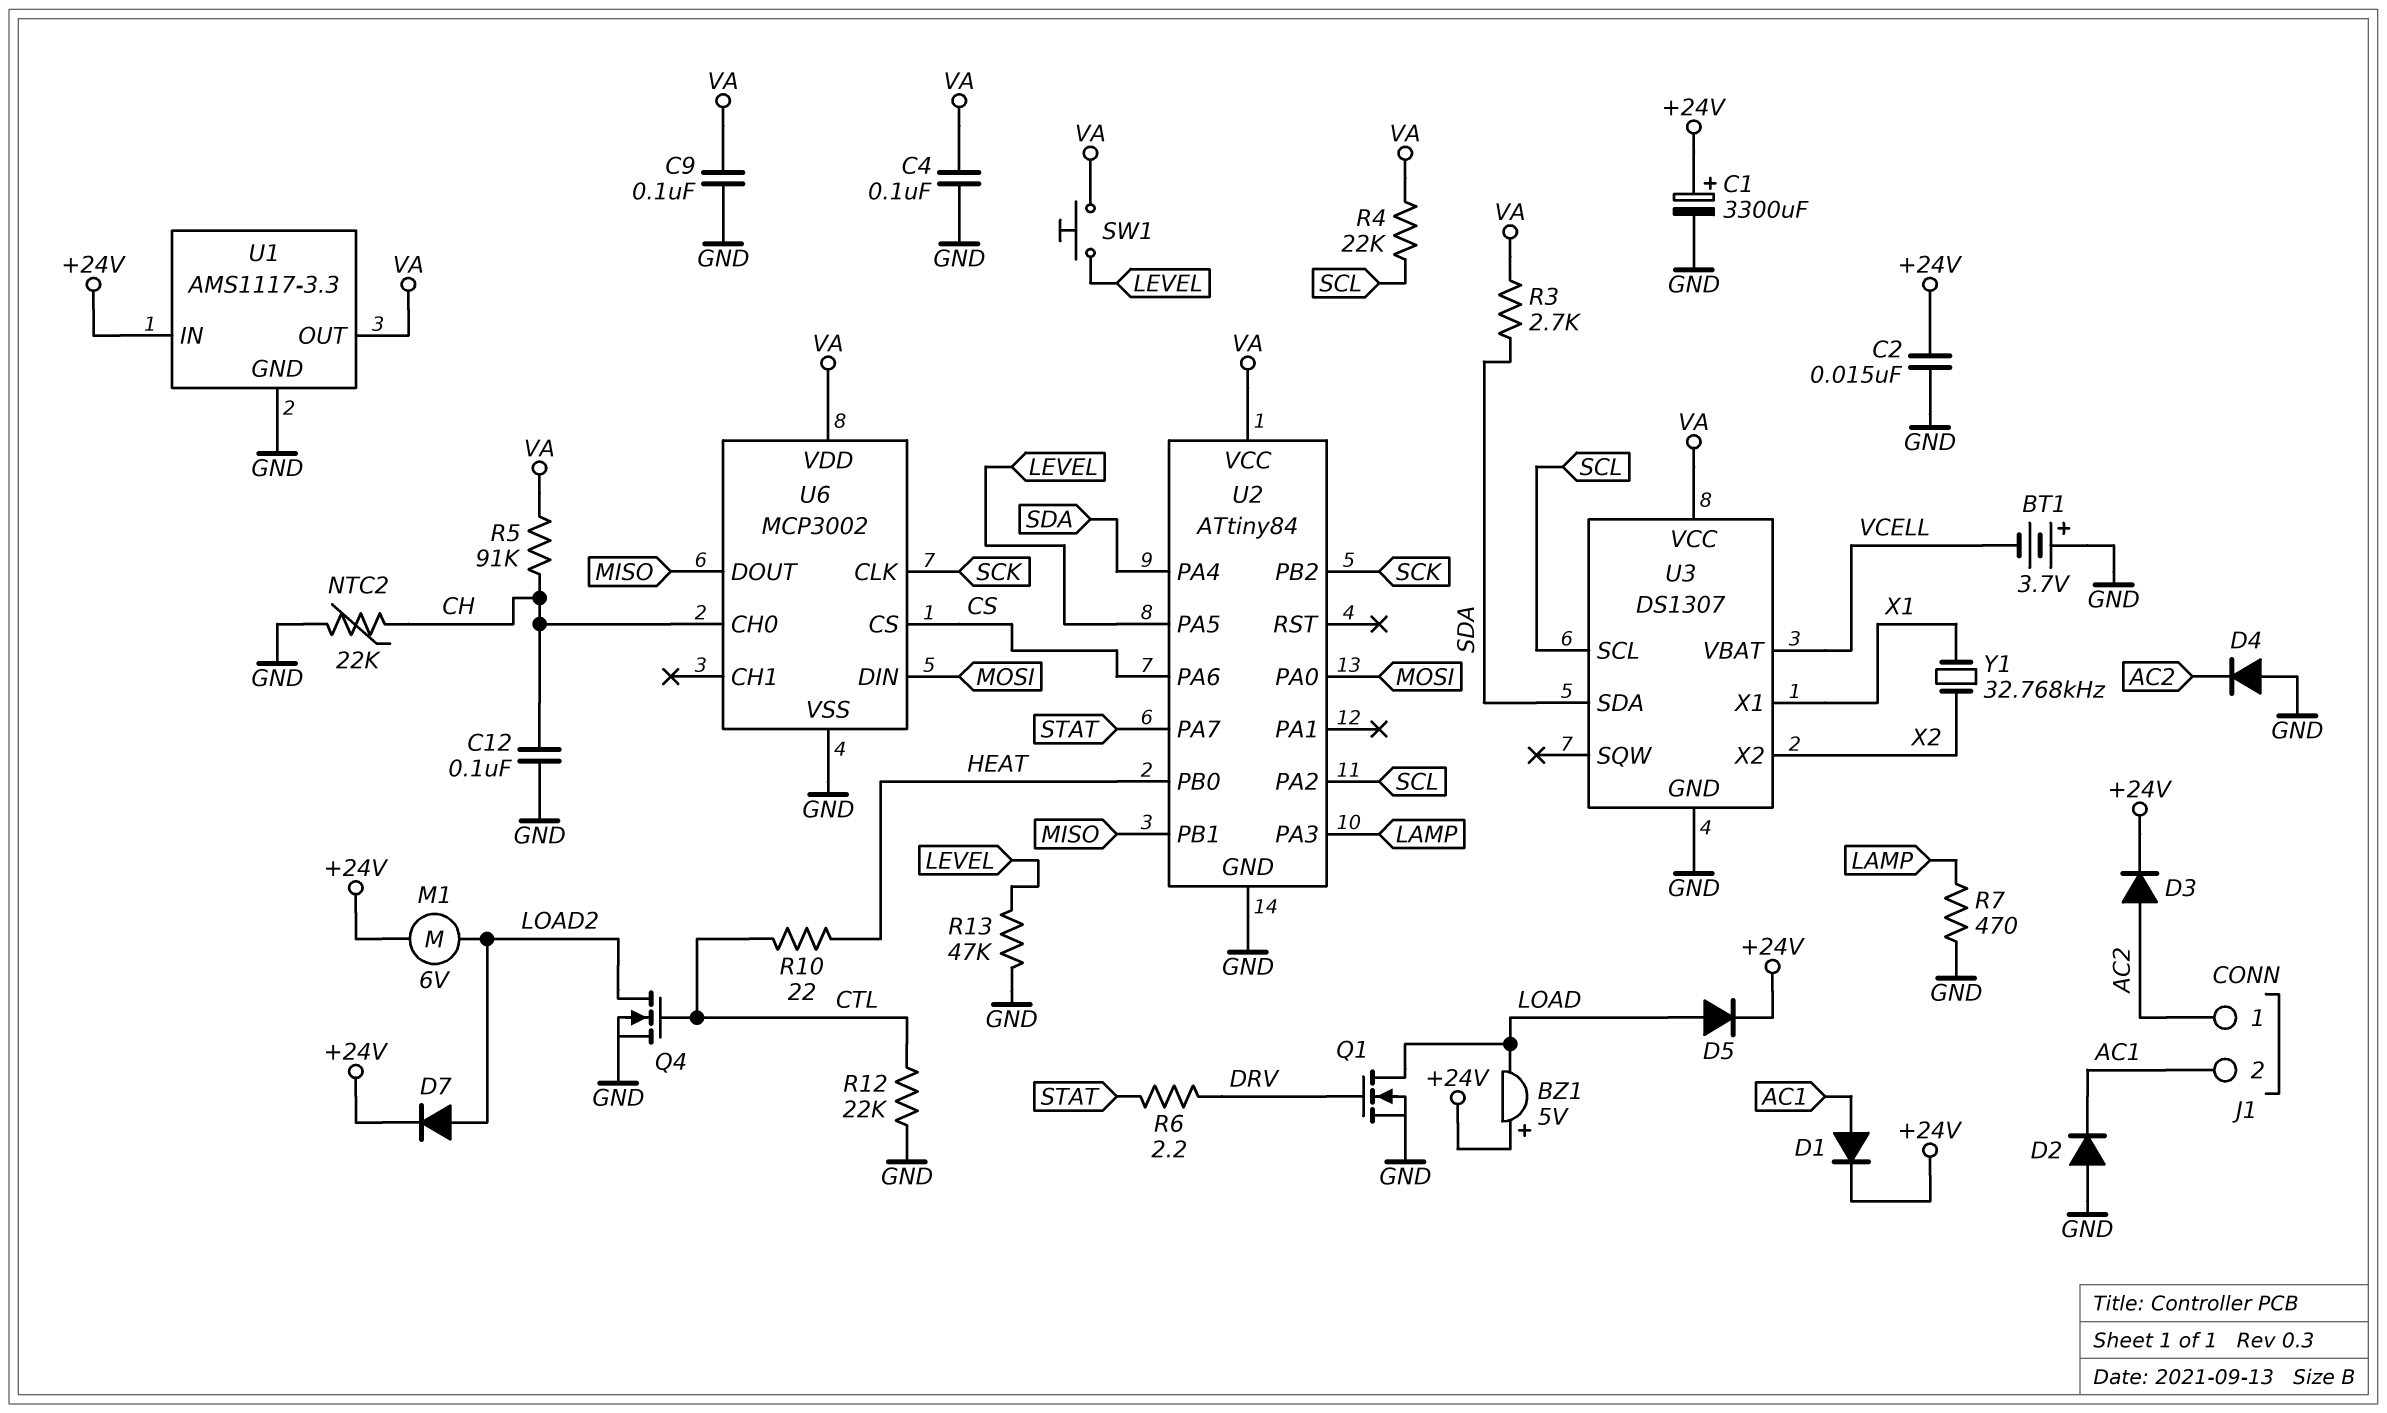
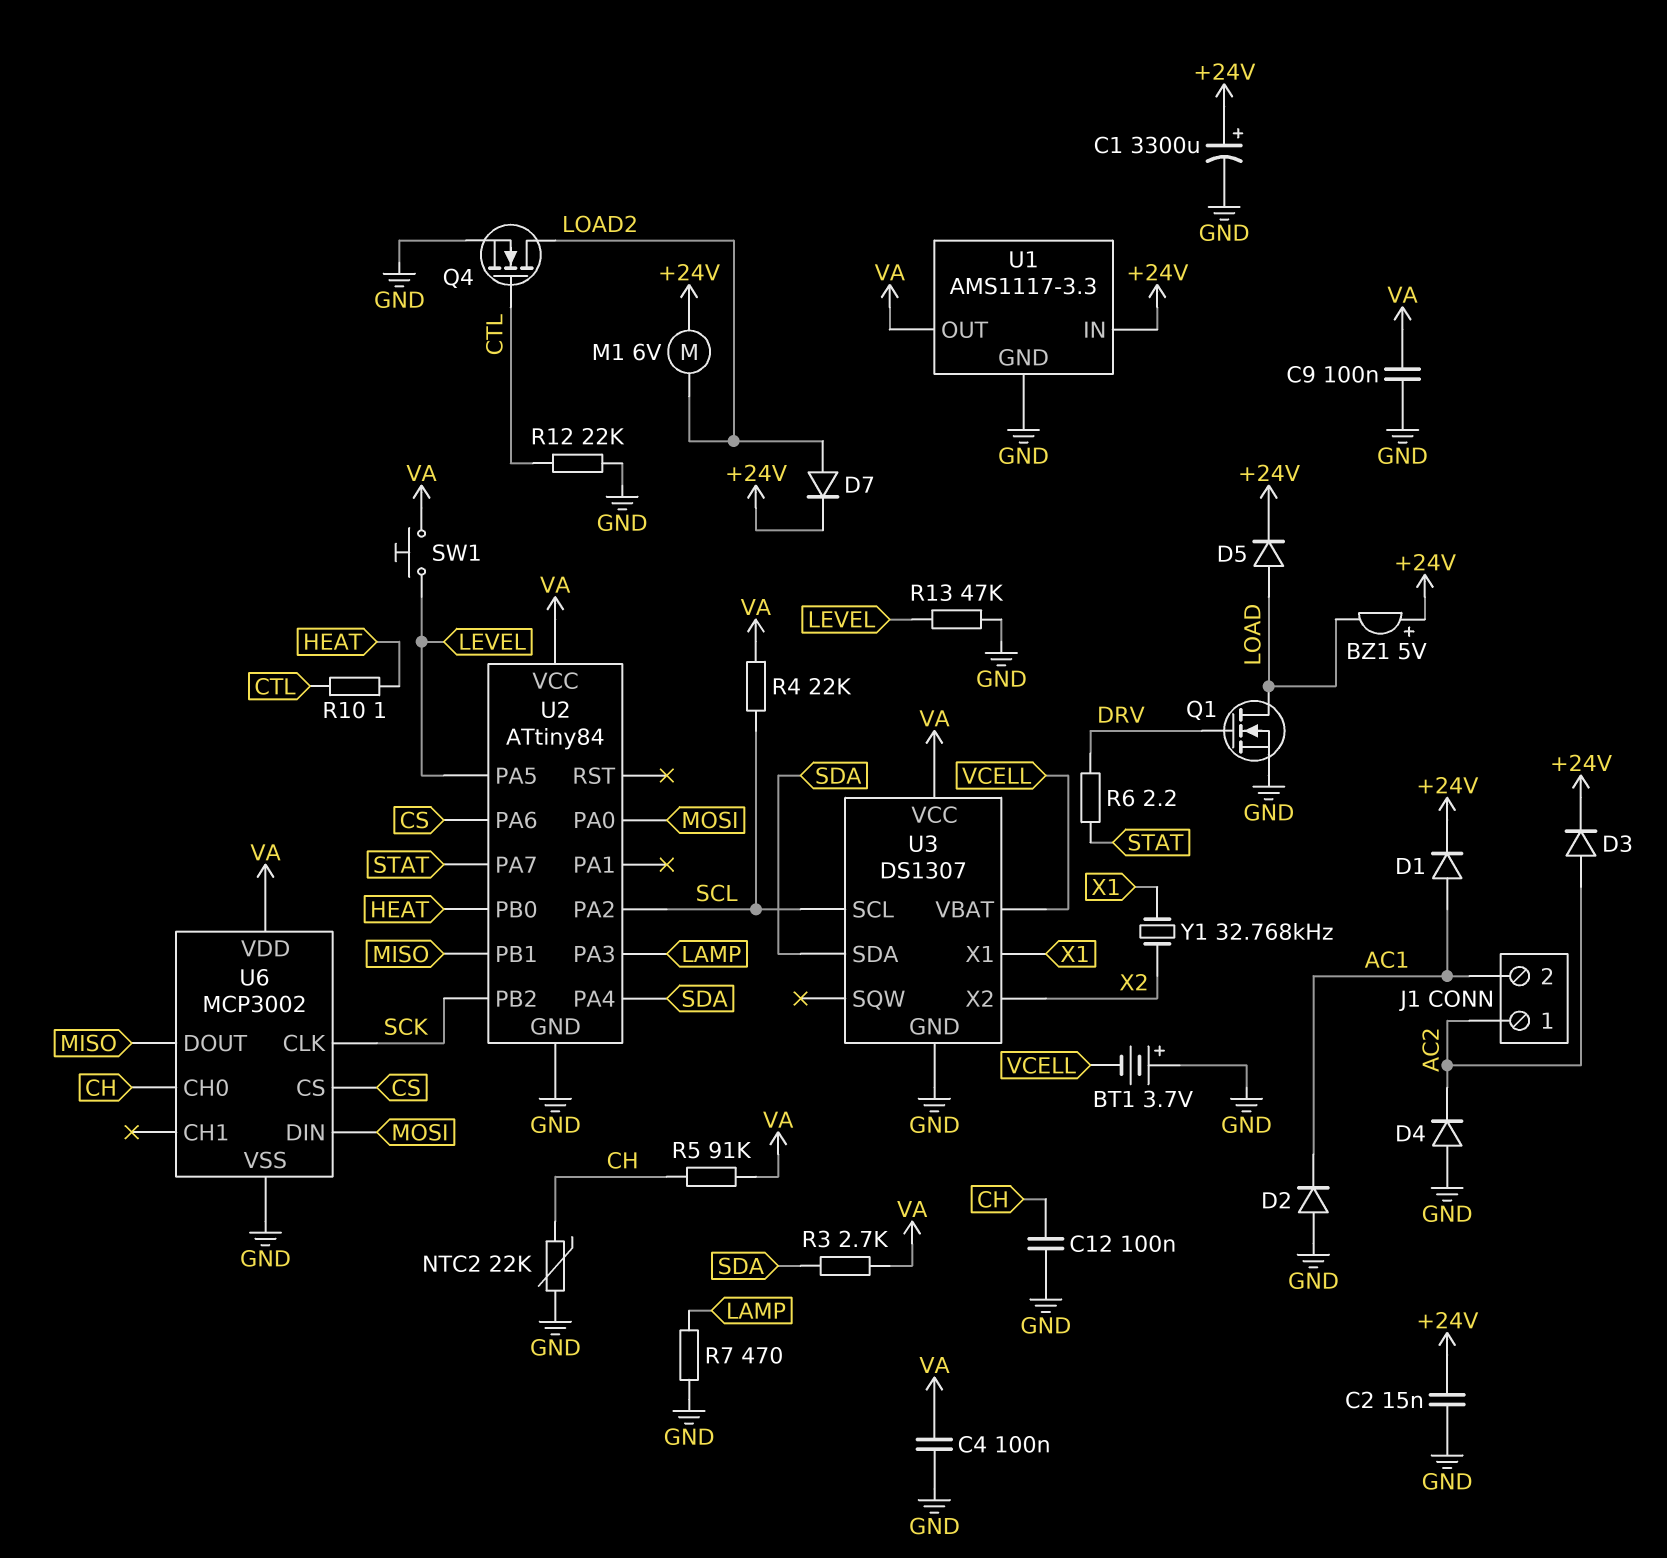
R10: 22 (CTL, HEAT) -> 1 (CTL, HEAT)

